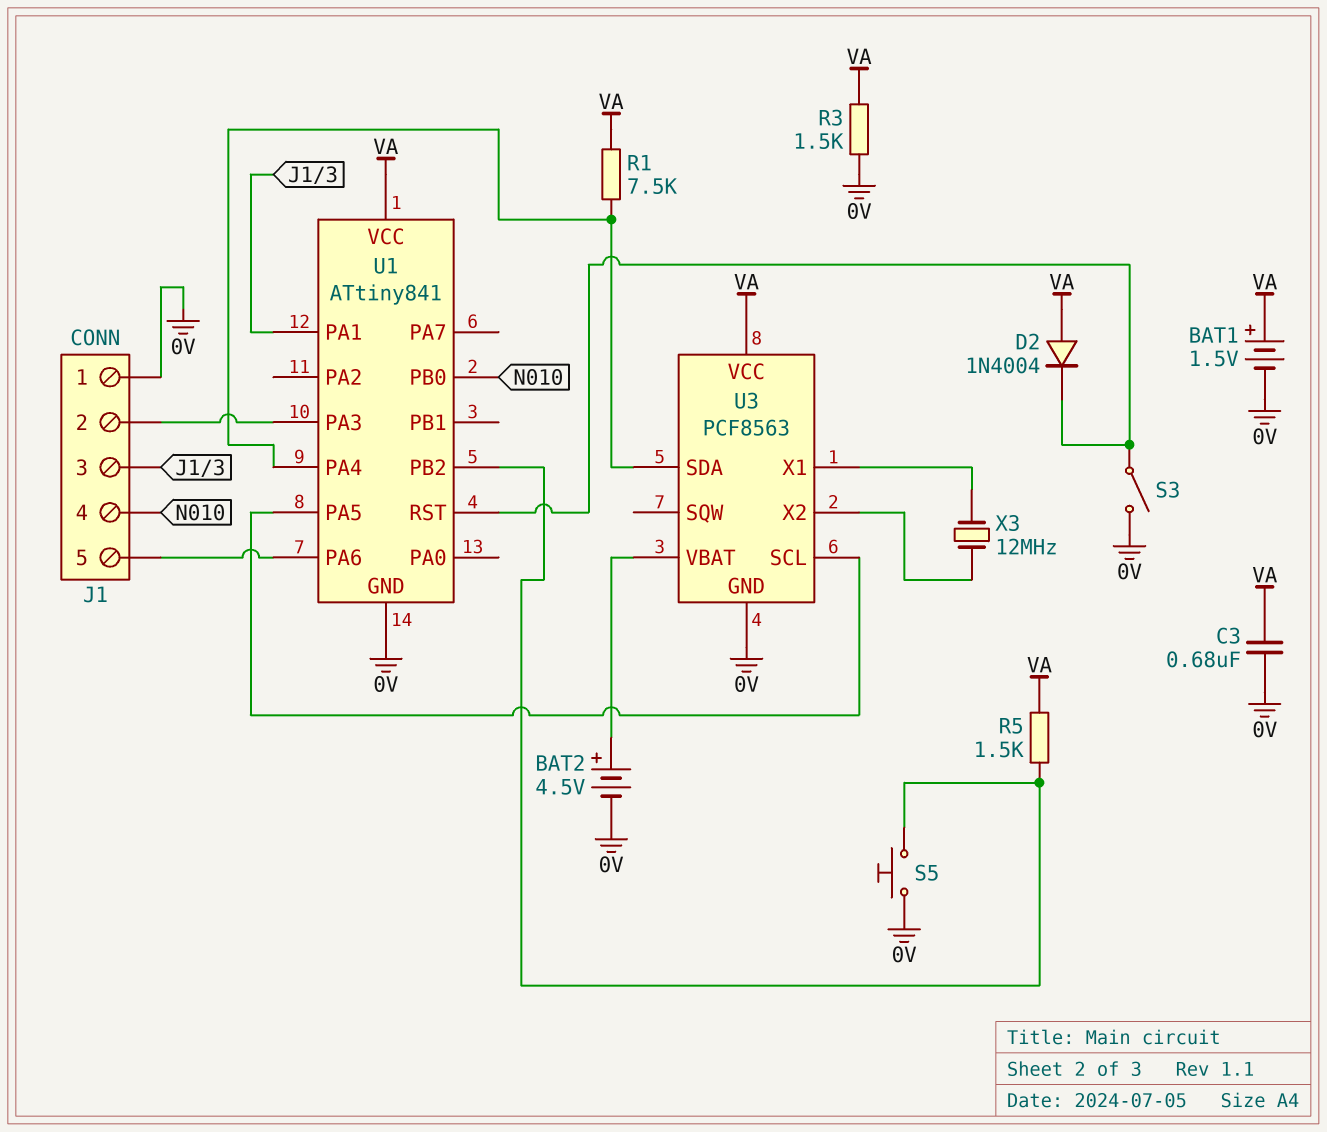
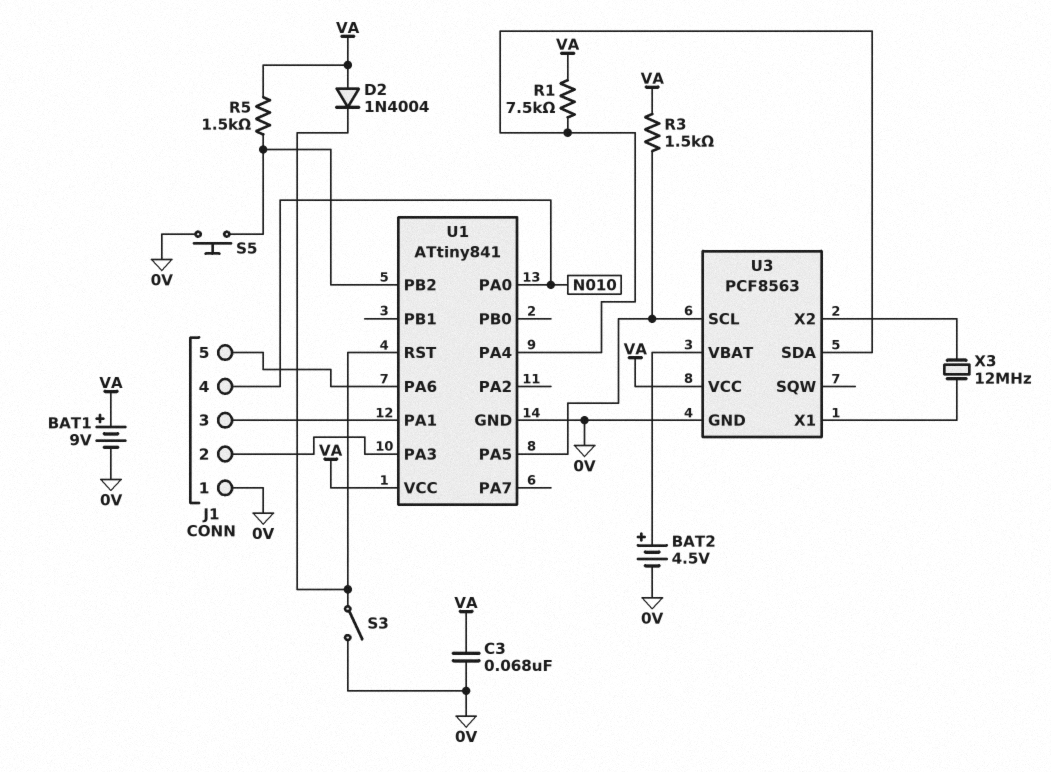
BAT1: 1.5V (plus VA, minus 0V) -> 9V (plus VA, minus 0V)
C3: 680nF (0V, VA) -> 68nF (0V, VA)
R3: 1.5k (0V, VA) -> 1.5k (U1/PA5, VA)
U1 pin PA0: none -> N010
U1 pin PB0: N010 -> none

